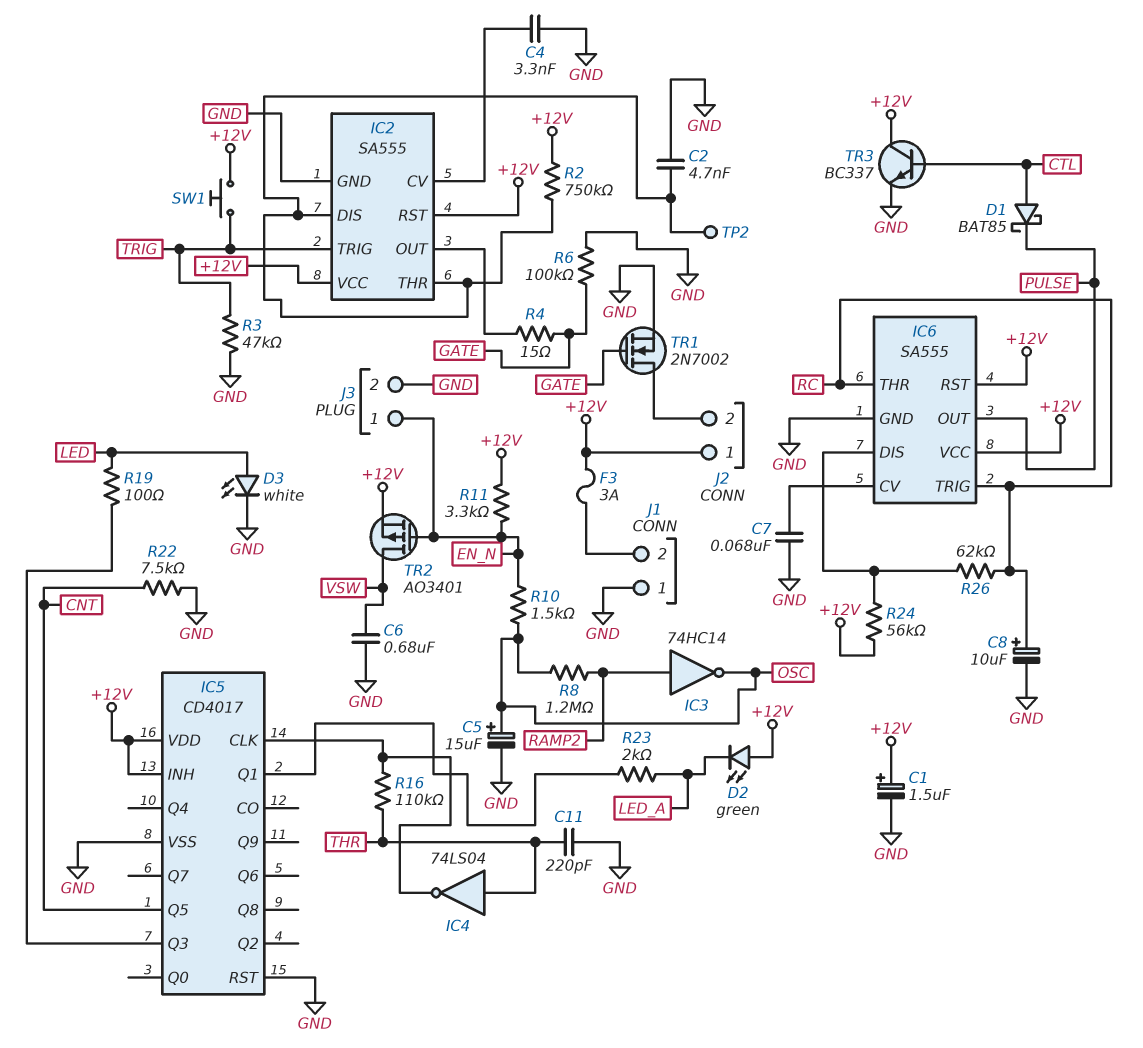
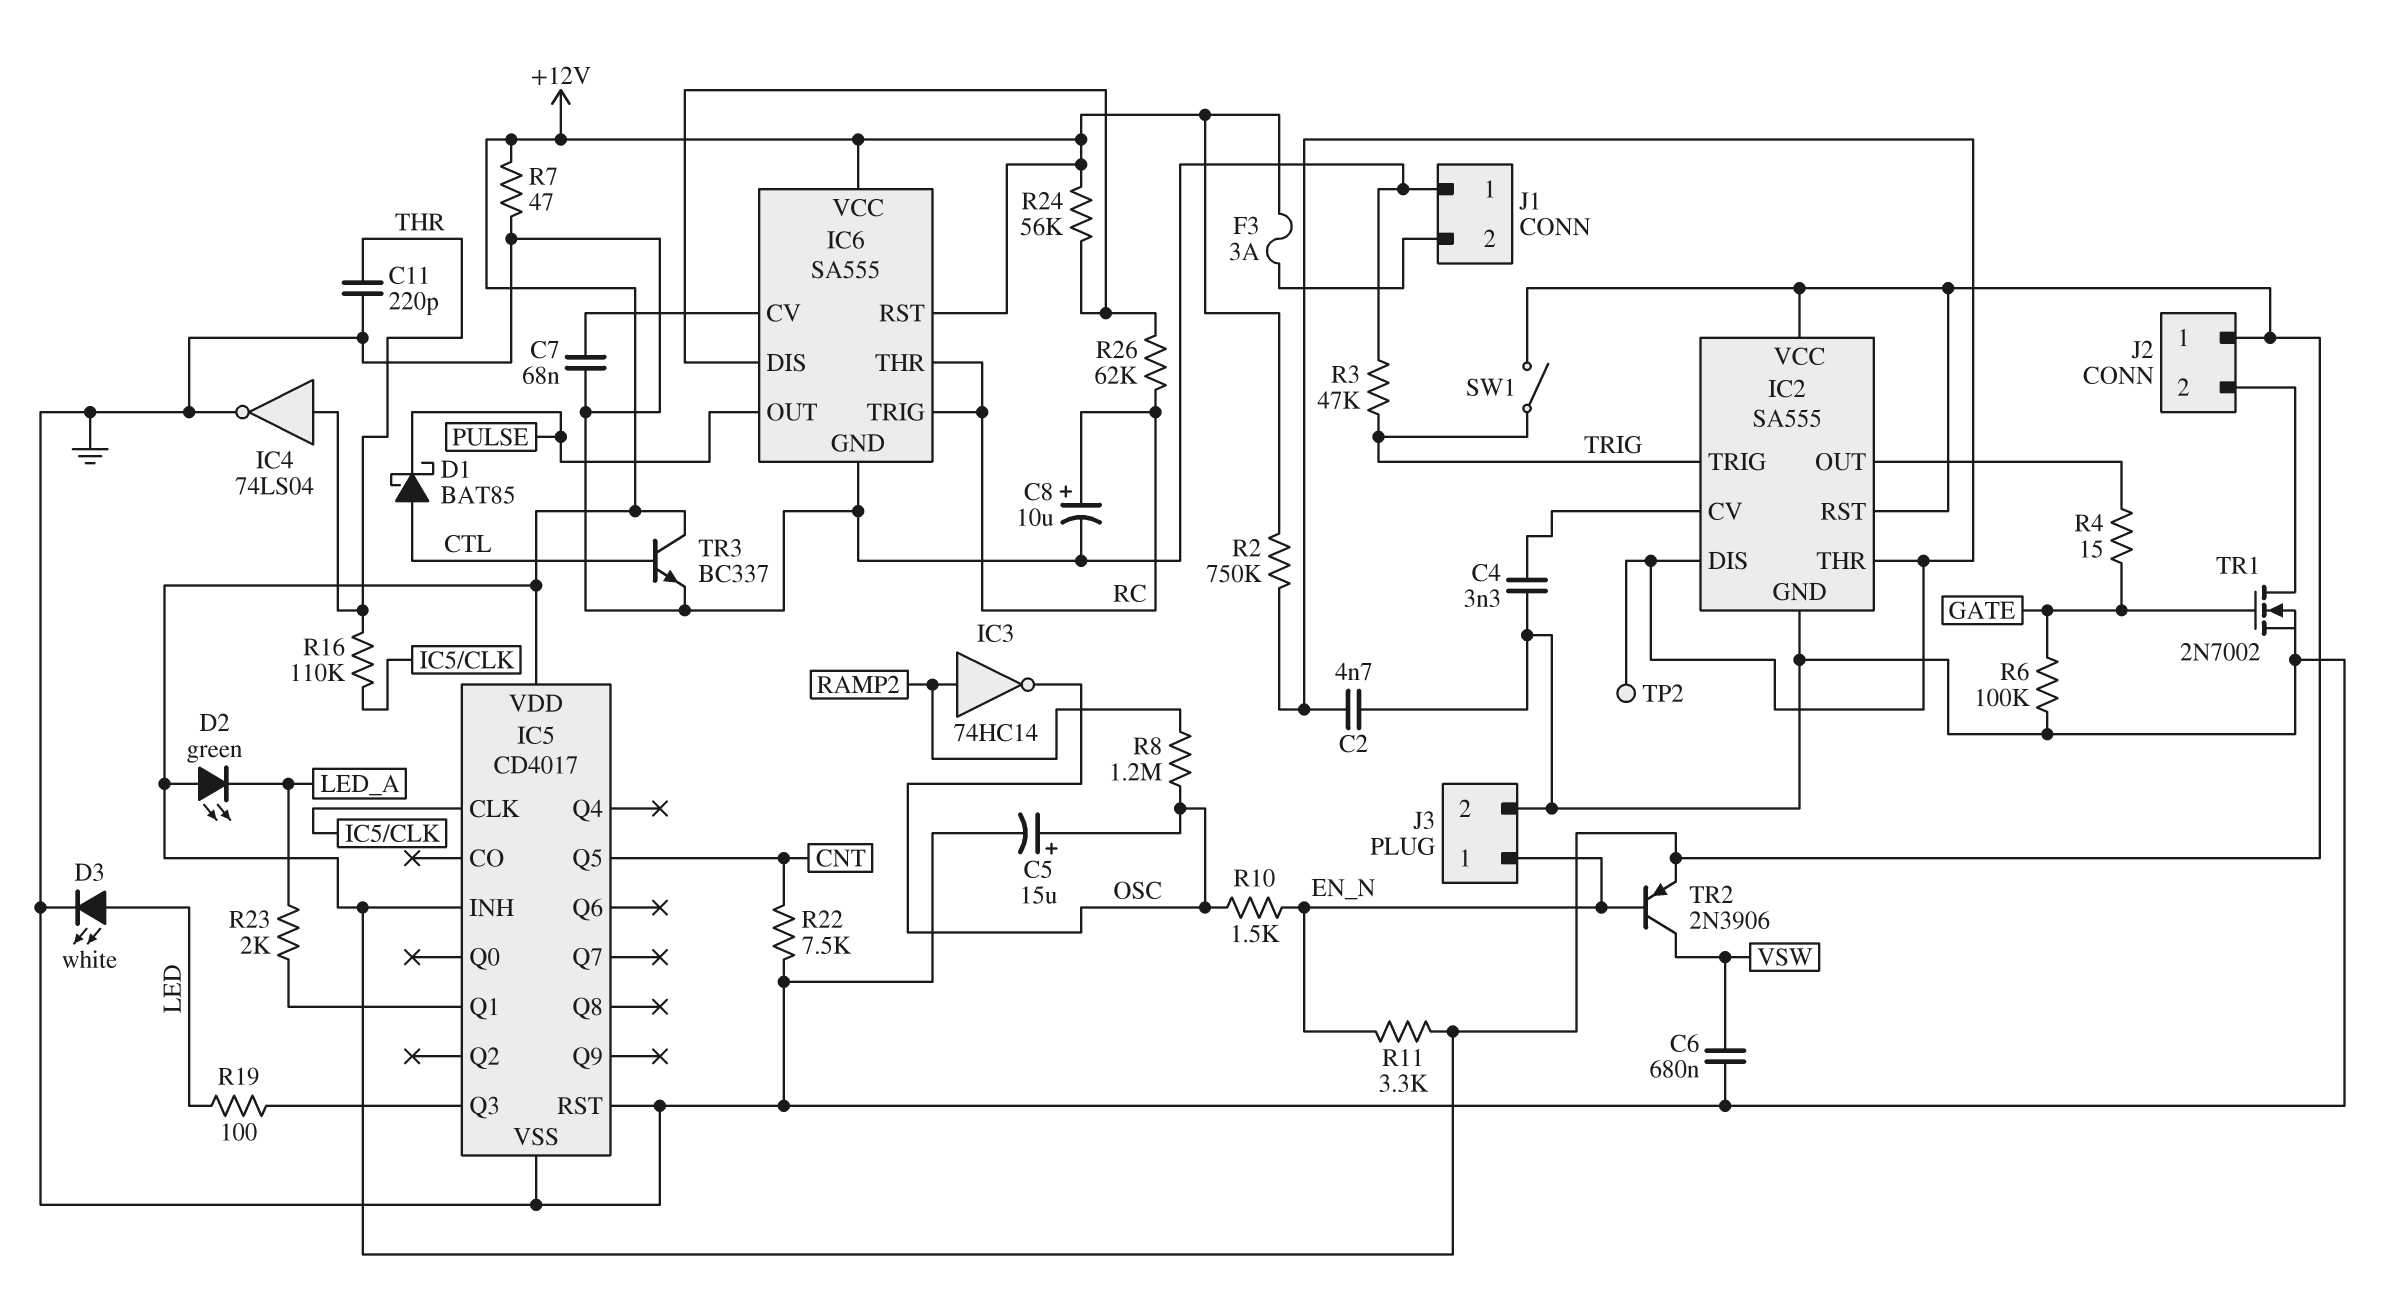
C1: 1.5uF (plus +12V, minus GND) -> none
IC4: NOT 74LS04 (in THR, out IC5/CLK) -> NOT 74LS04 (in THR, out GND)
R7: none -> 47 (+12V, GND)
SW1: button (+12V, TRIG) -> switch (+12V, TRIG)
TR2: PMOS AO3401 (G EN_N, D VSW, S +12V) -> PNP 2N3906 (B EN_N, C VSW, E +12V)

